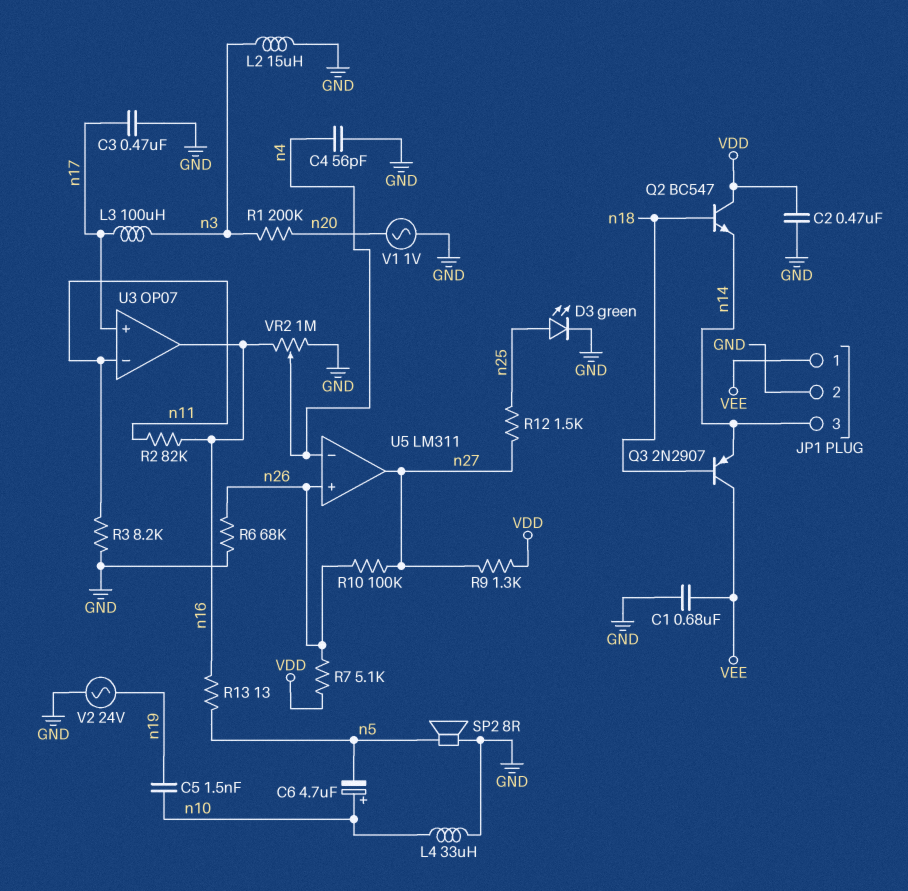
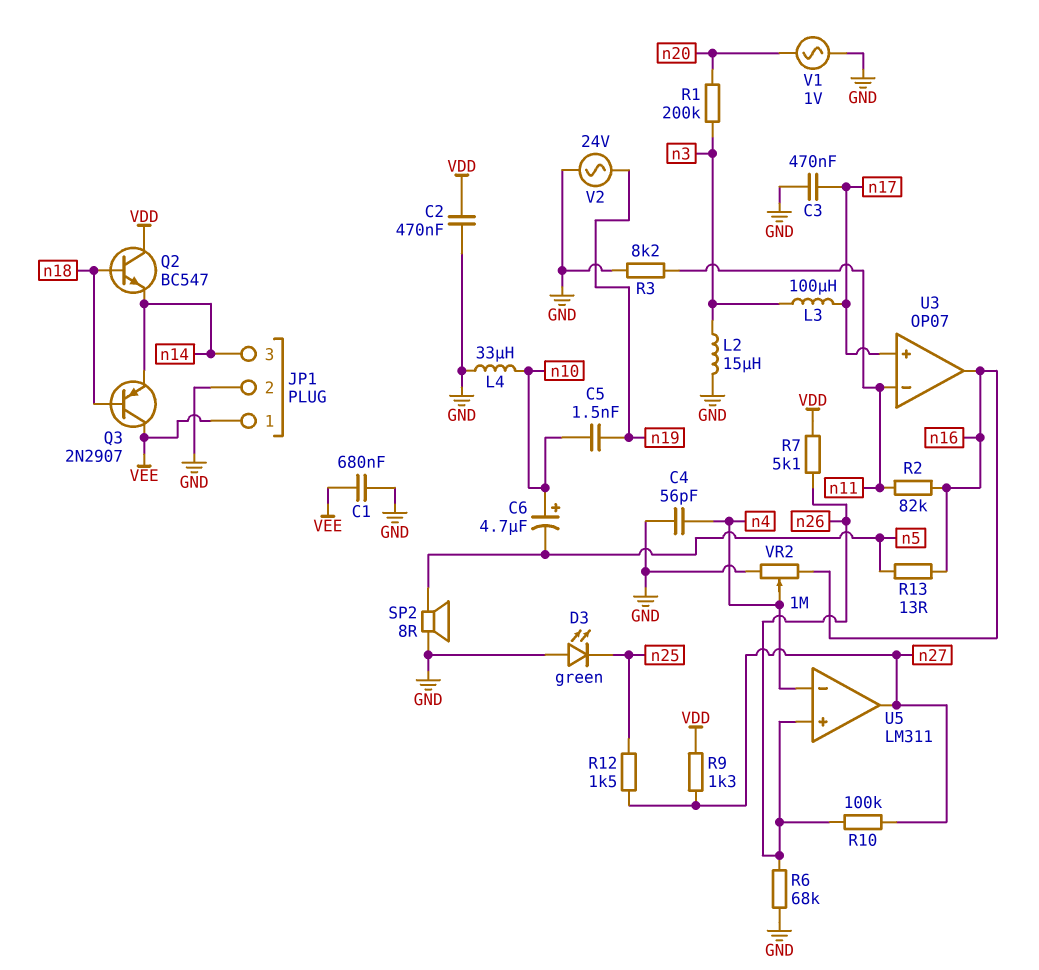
D3: LED green (A n25, K GND) -> LED green (A GND, K n25)

